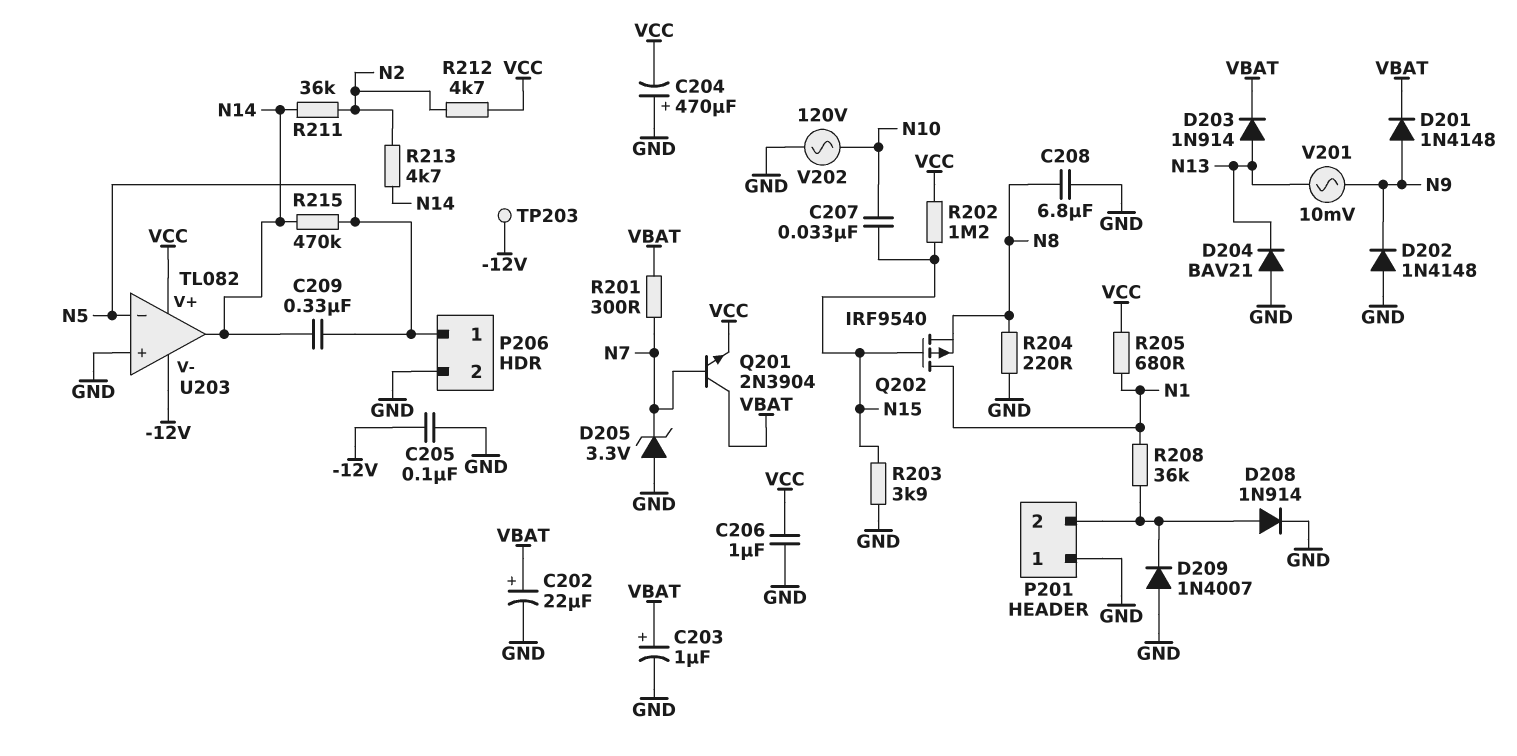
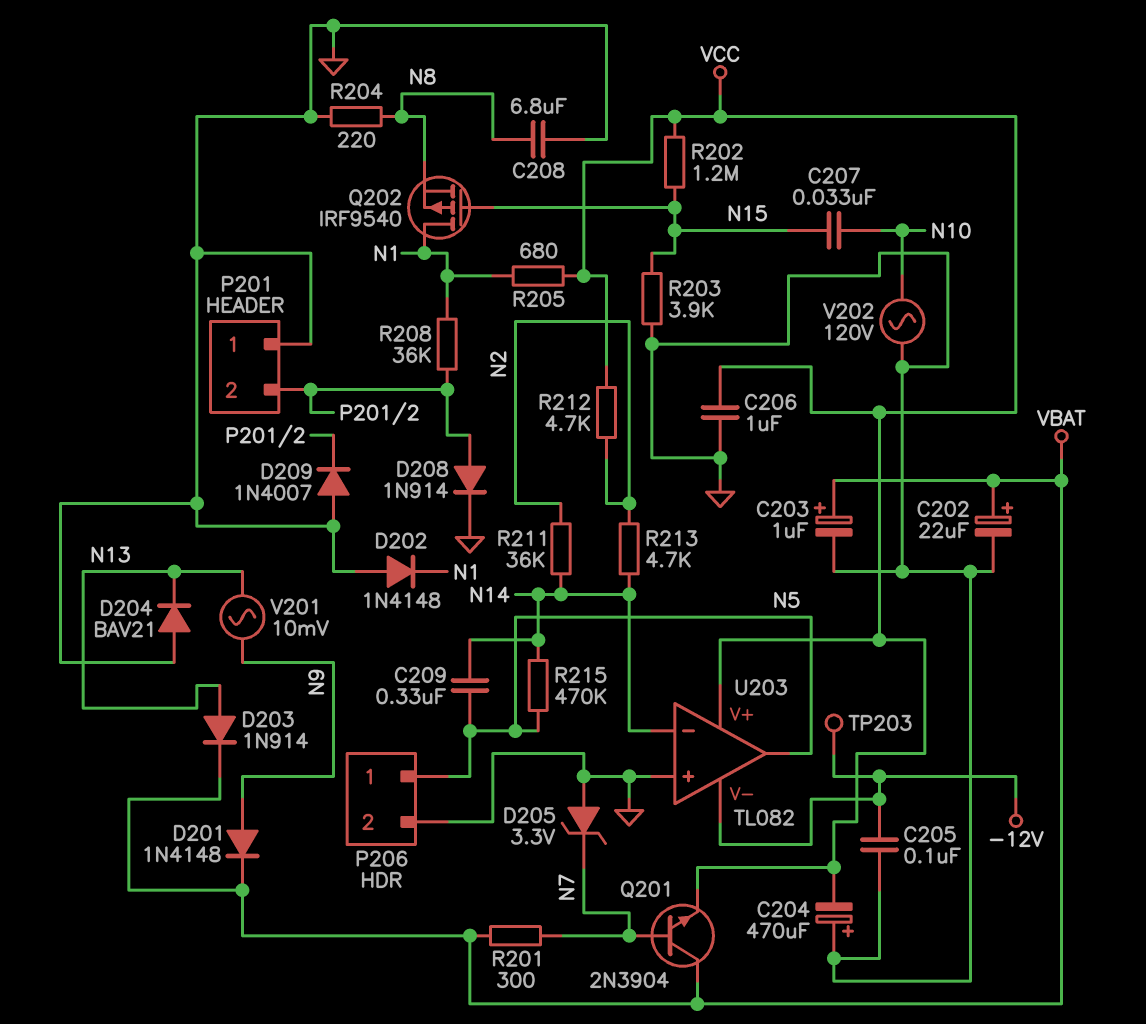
D202: diode 1N4148 (A GND, K N9) -> diode 1N4148 (A GND, K N1)
U203 pin in-: N5 -> N14
U203 pin out: N14 -> N5

